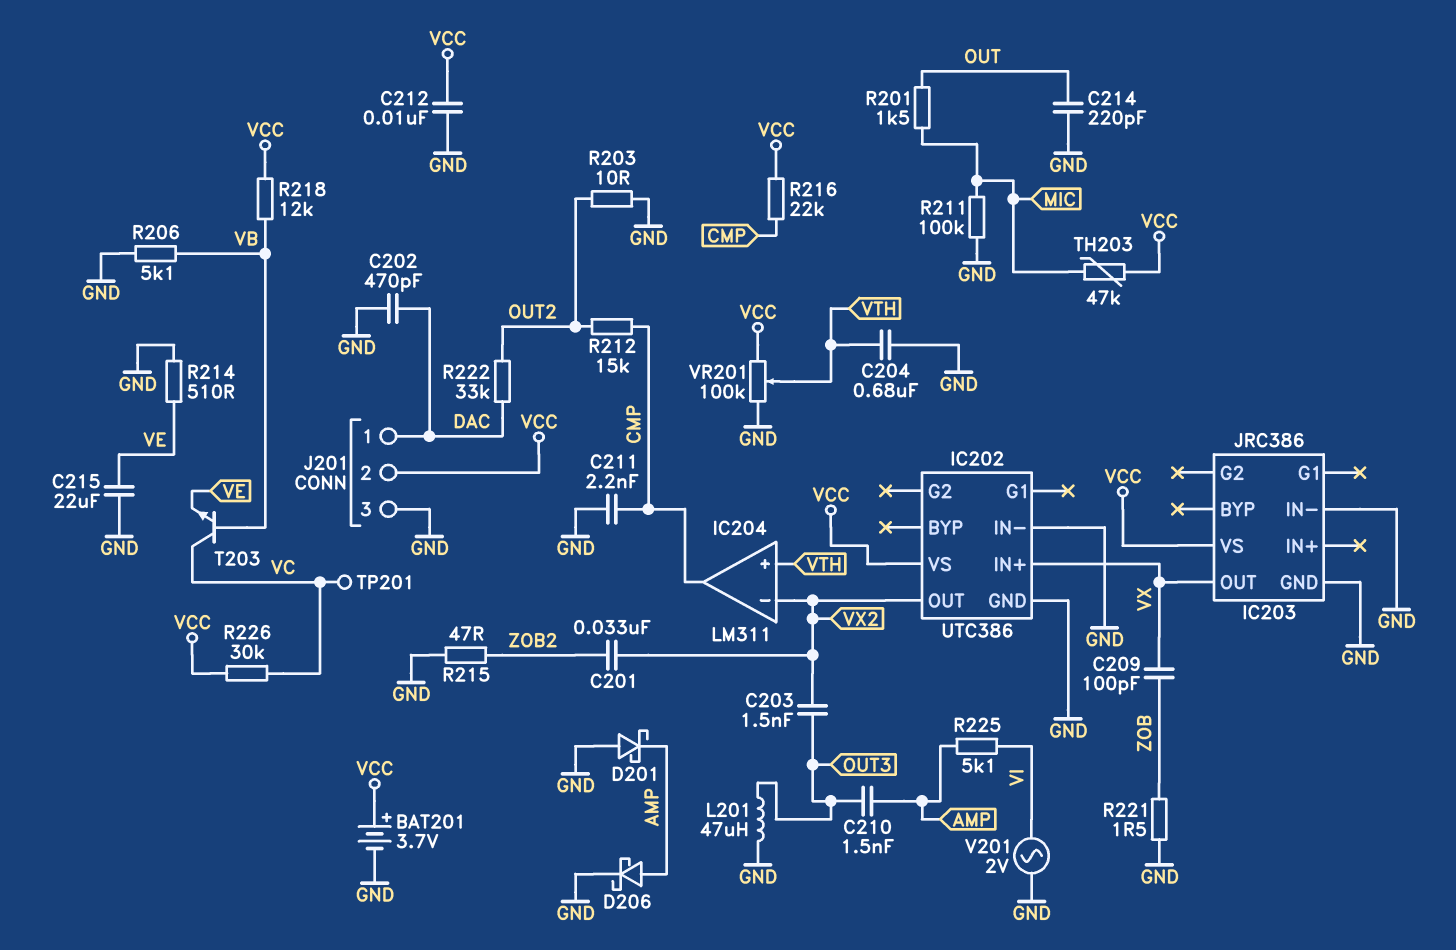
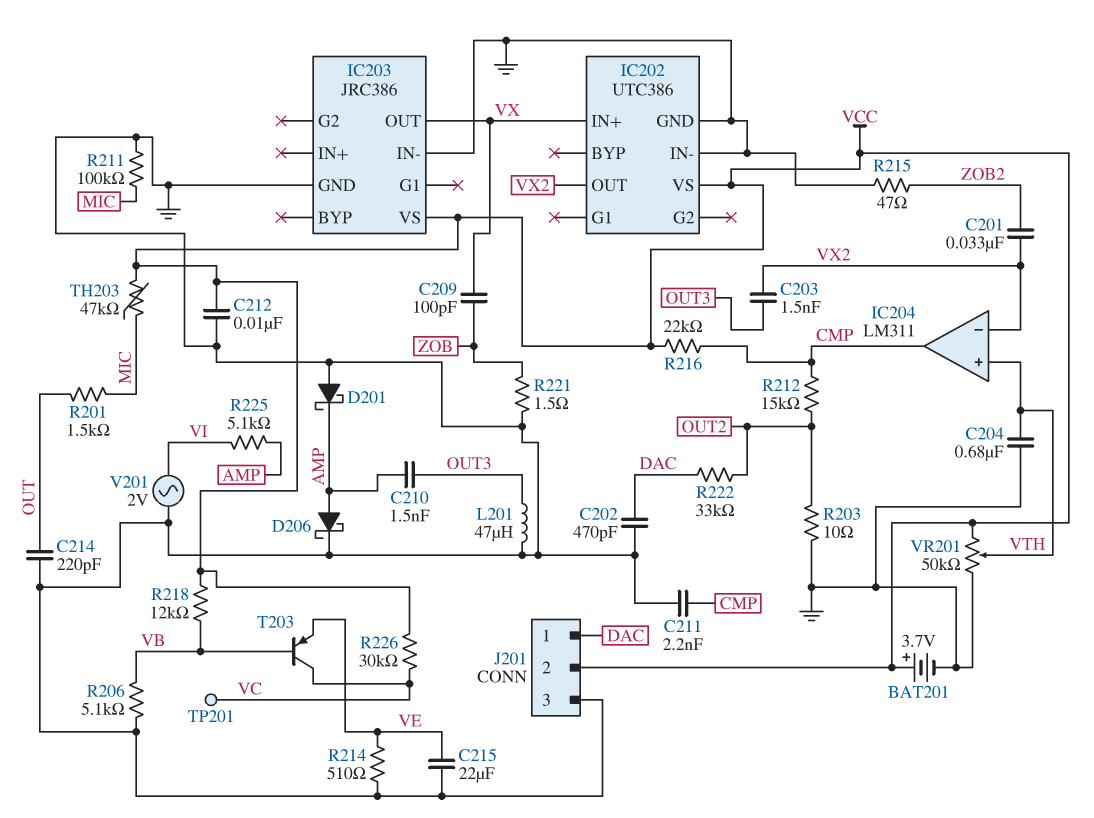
T203: NPN (B VB, C VC, E VE) -> PNP (B VB, C VC, E VE)
VR201: 100k (GND, VCC, wiper VTH) -> 50k (GND, VCC, wiper VTH)

